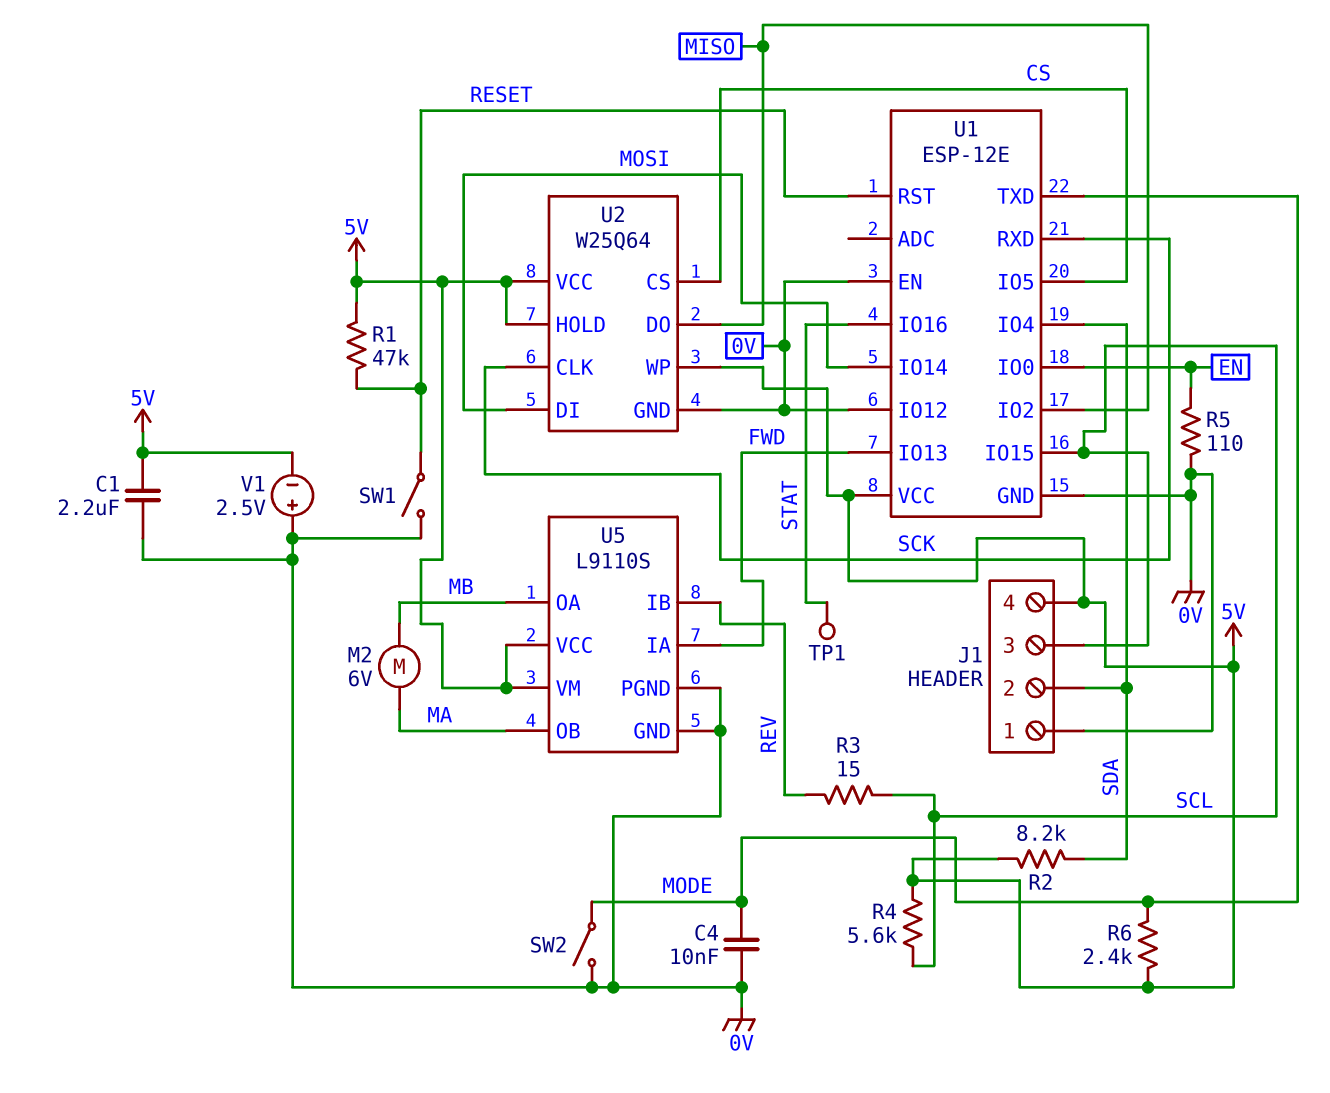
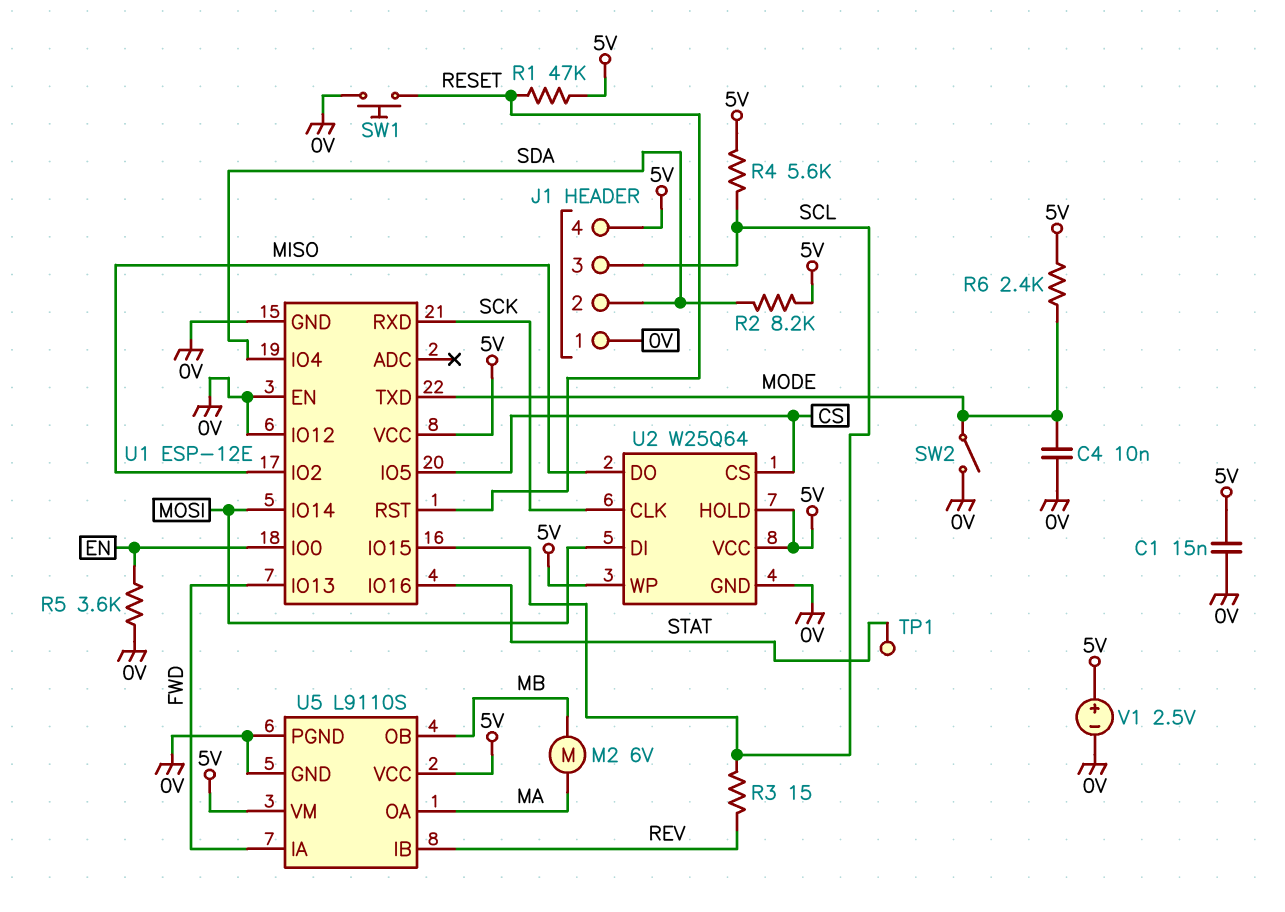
C1: 2.2uF (0V, 5V) -> 15nF (0V, 5V)
R5: 110 (0V, EN) -> 3.6k (0V, EN)
SW1: switch (0V, RESET) -> button (0V, RESET)
U5 pin OA: MB -> MA
U5 pin OB: MA -> MB
V1: 2.5V (plus 0V, minus 5V) -> 2.5V (plus 5V, minus 0V)

